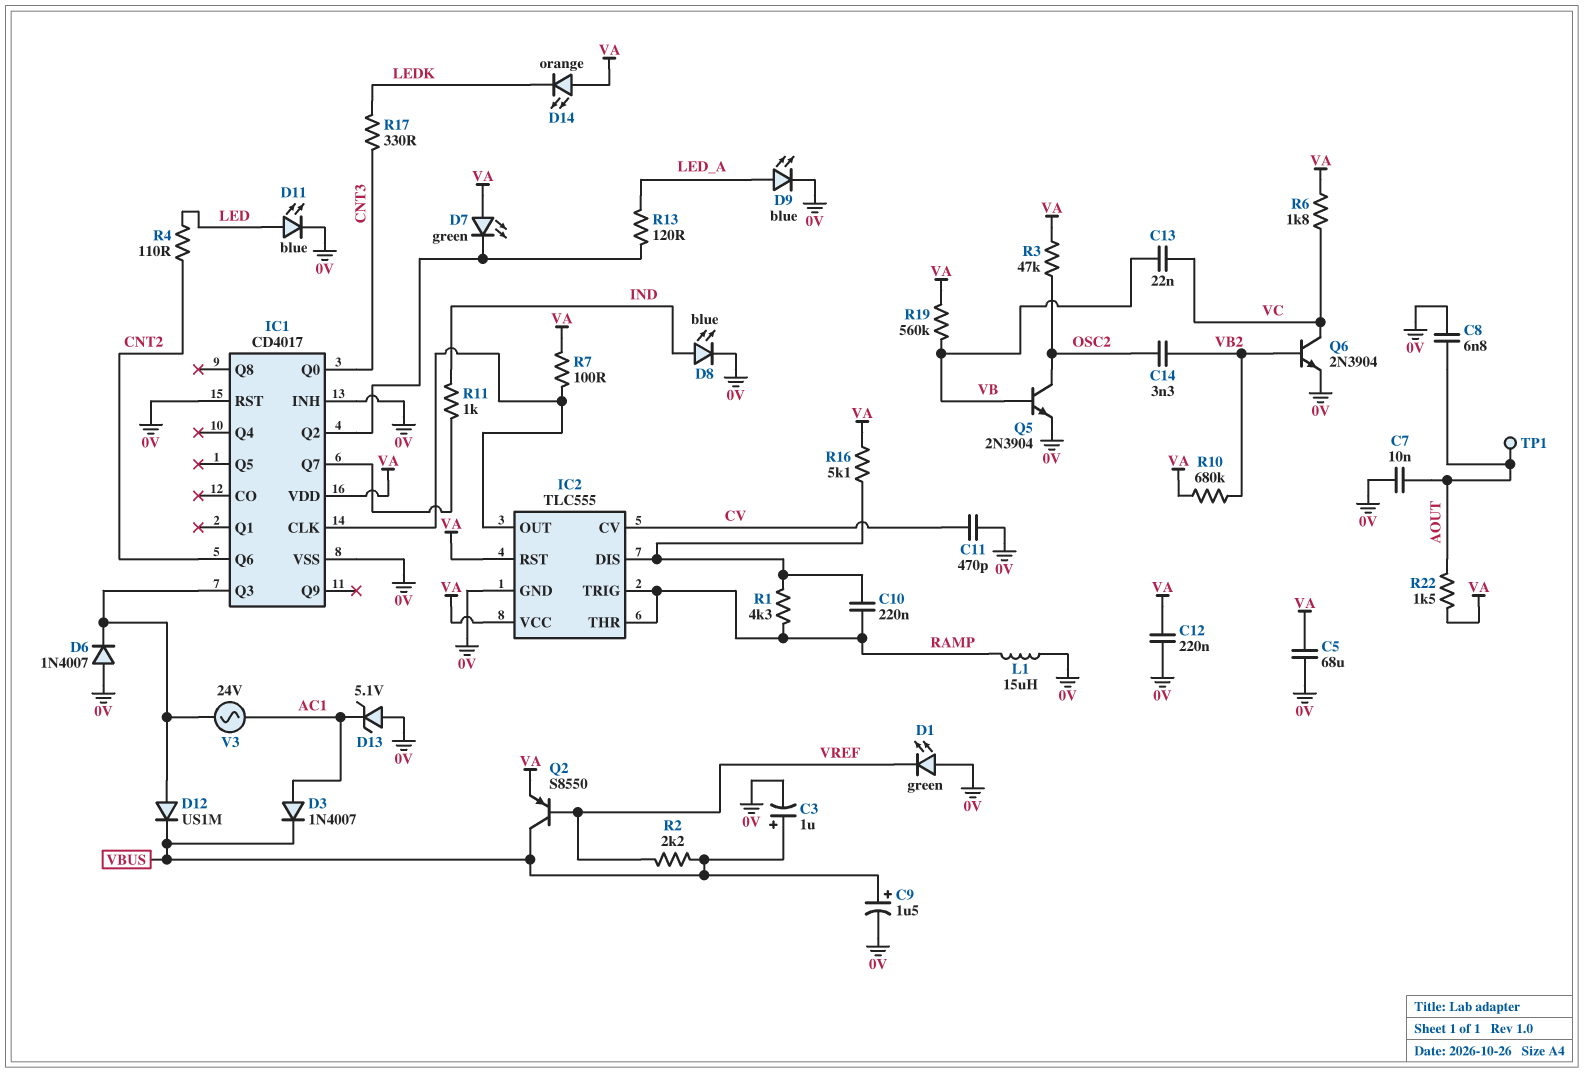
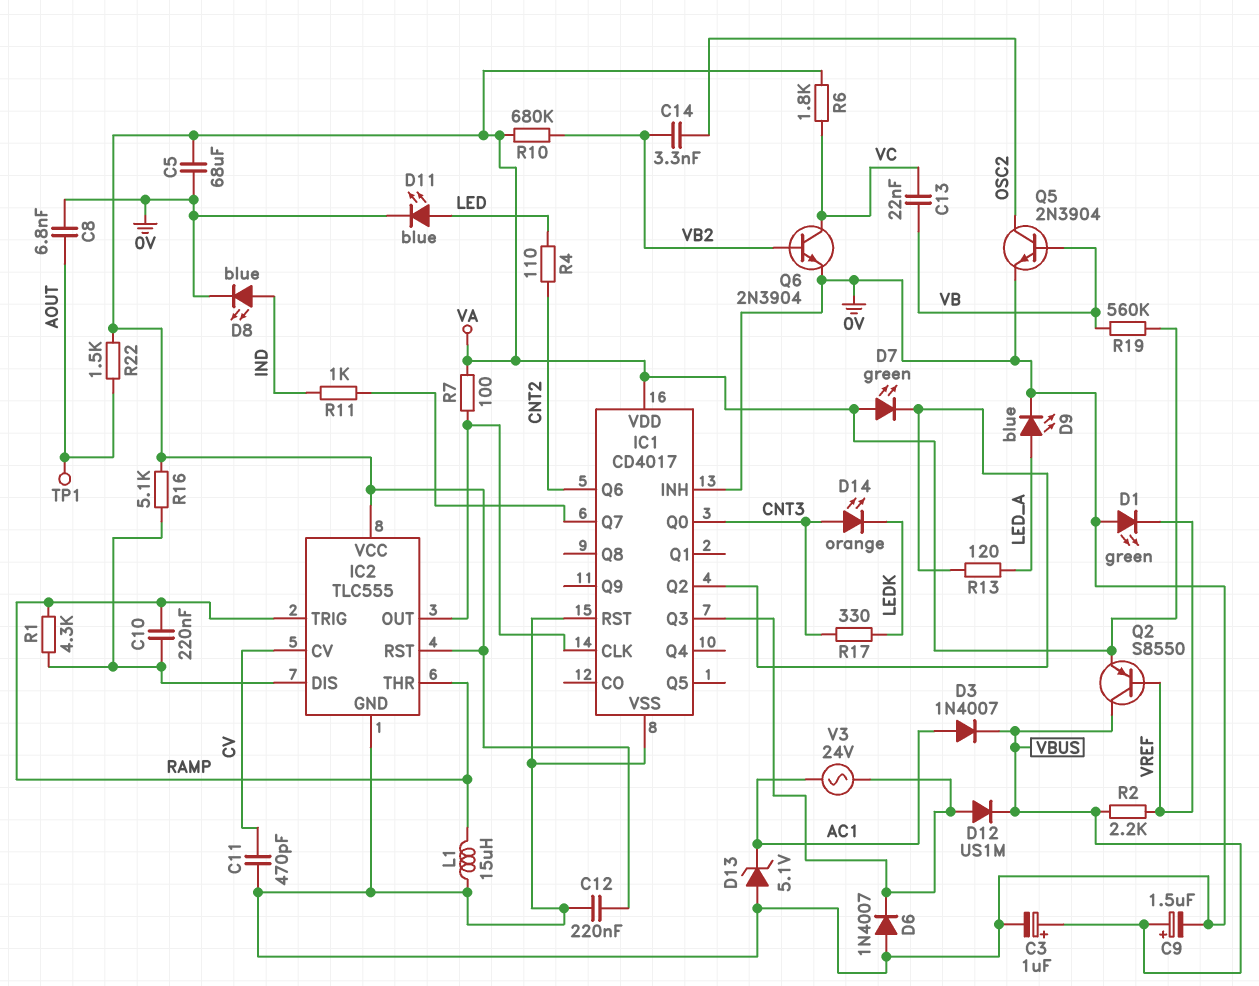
C7: 10nF (0V, AOUT) -> none
D14: LED orange (A VA, K LEDK) -> LED orange (A CNT3, K LEDK)
R3: 47k (OSC2, VA) -> none

